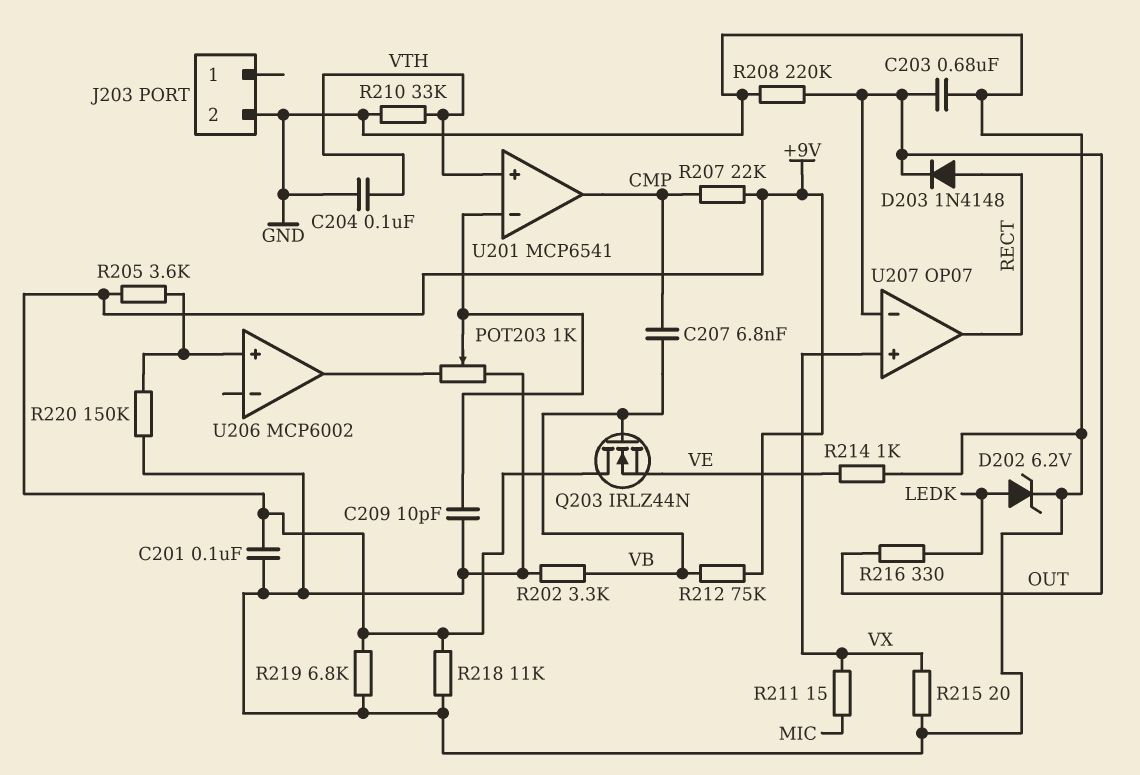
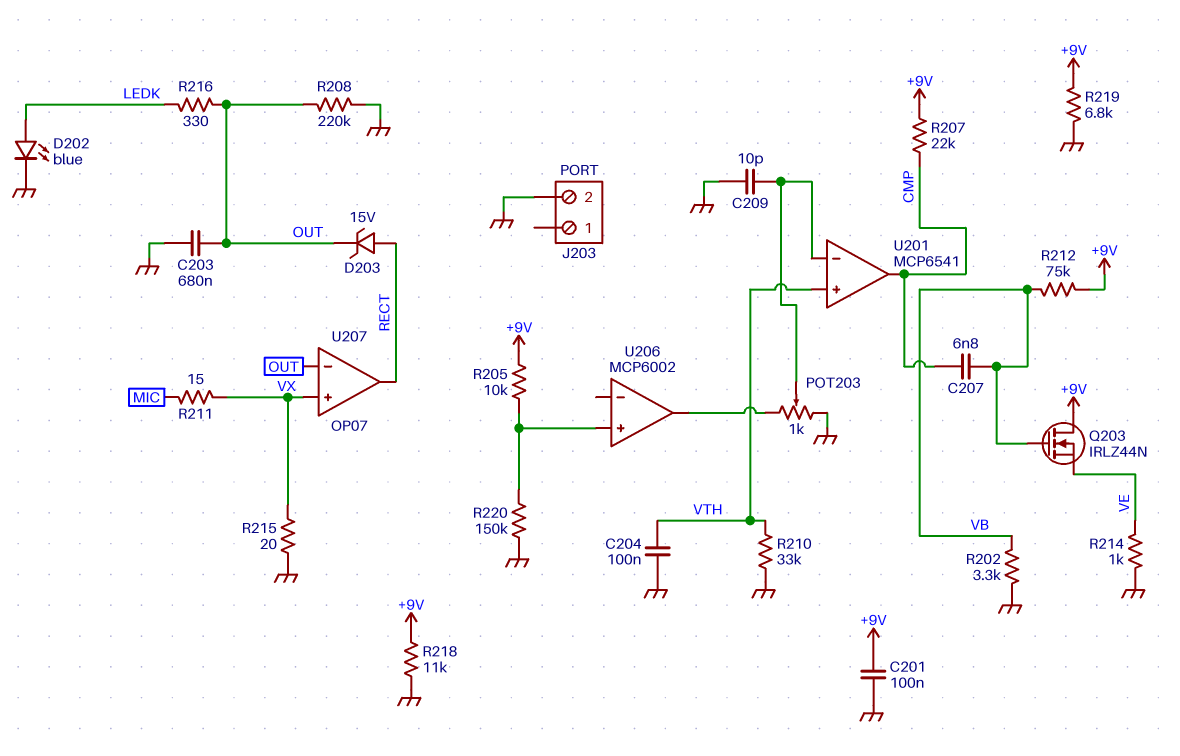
D202: zener 6.2V (A LEDK, K GND) -> LED blue (A LEDK, K GND)
D203: diode 1N4148 (A RECT, K OUT) -> zener 15V (A RECT, K OUT)
R205: 3.6k (+9V, U206/in+) -> 10k (+9V, U206/in+)

